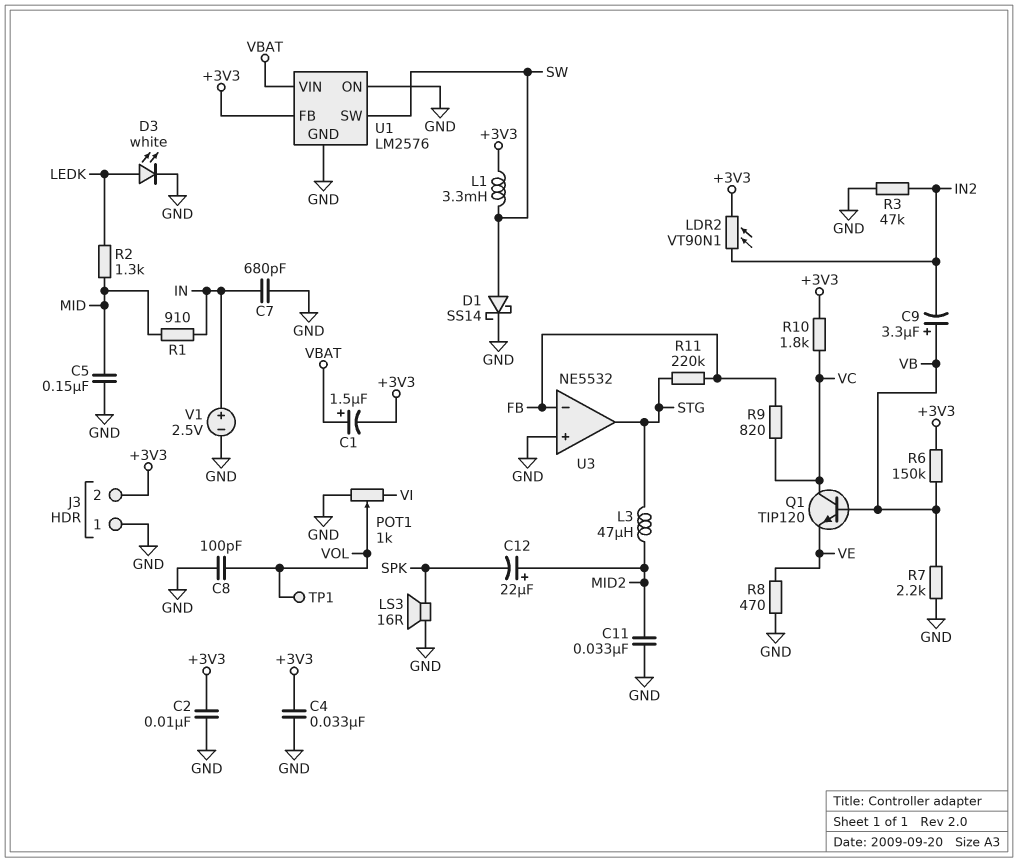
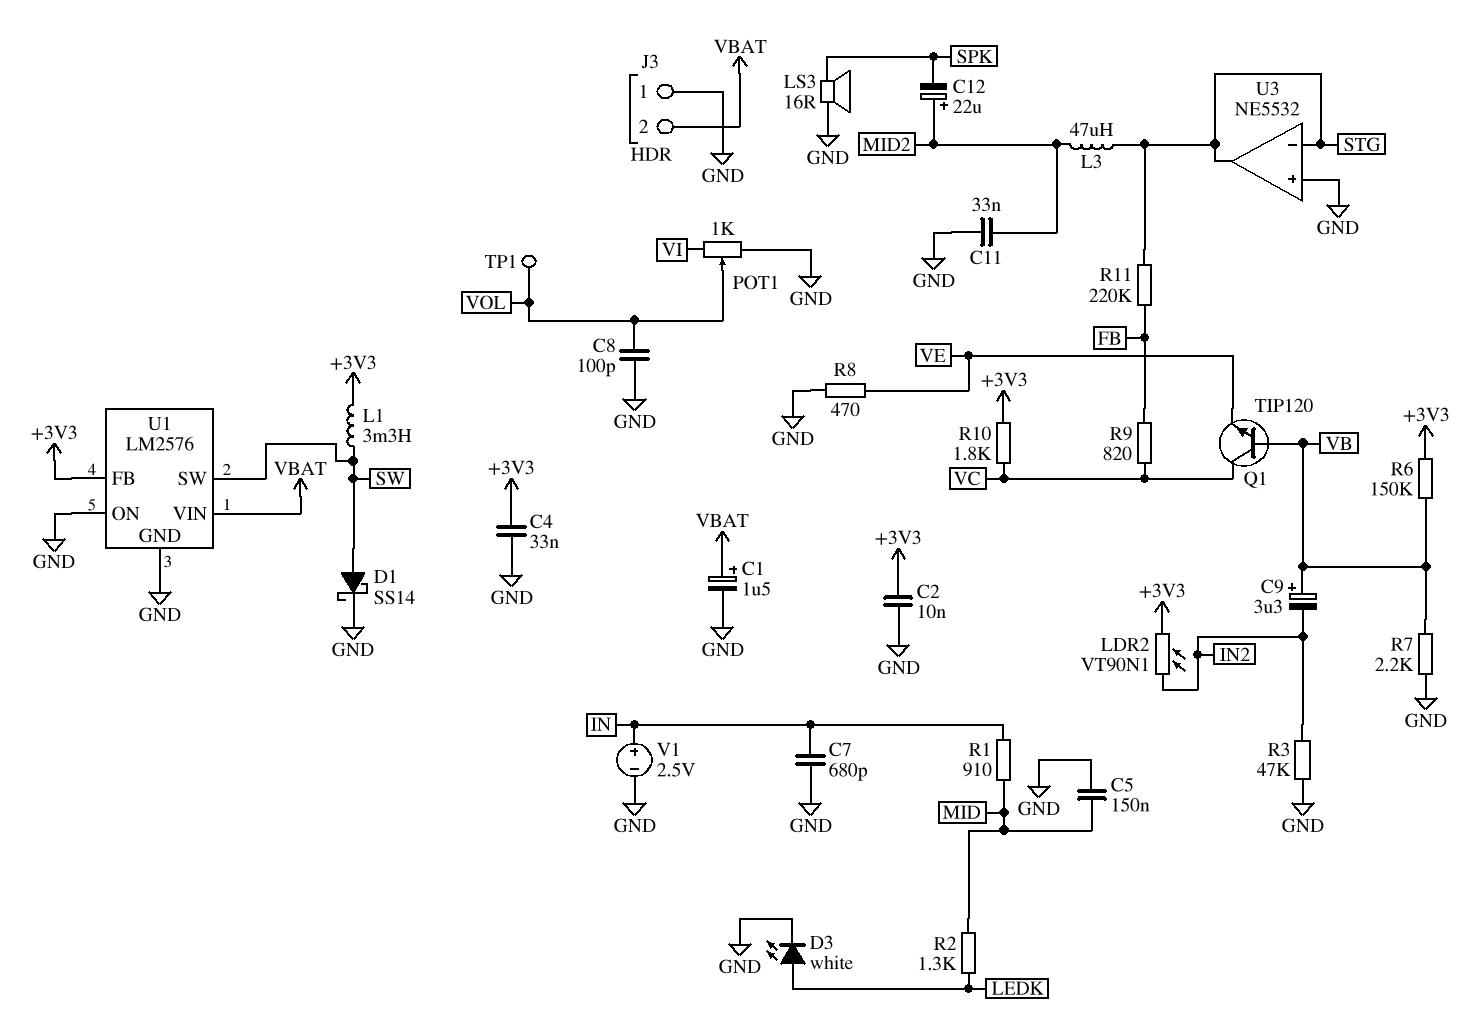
C1: 1.5uF (plus VBAT, minus +3V3) -> 1.5uF (plus VBAT, minus GND)
J3 pin 2: +3V3 -> VBAT
U3 pin in-: FB -> STG

